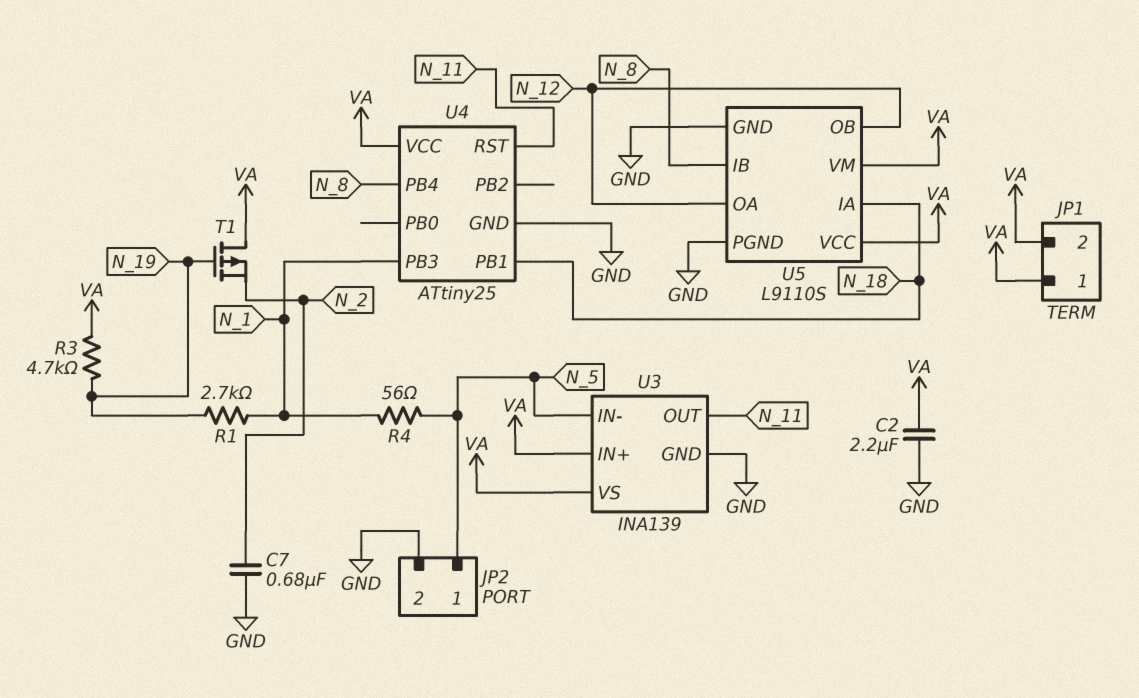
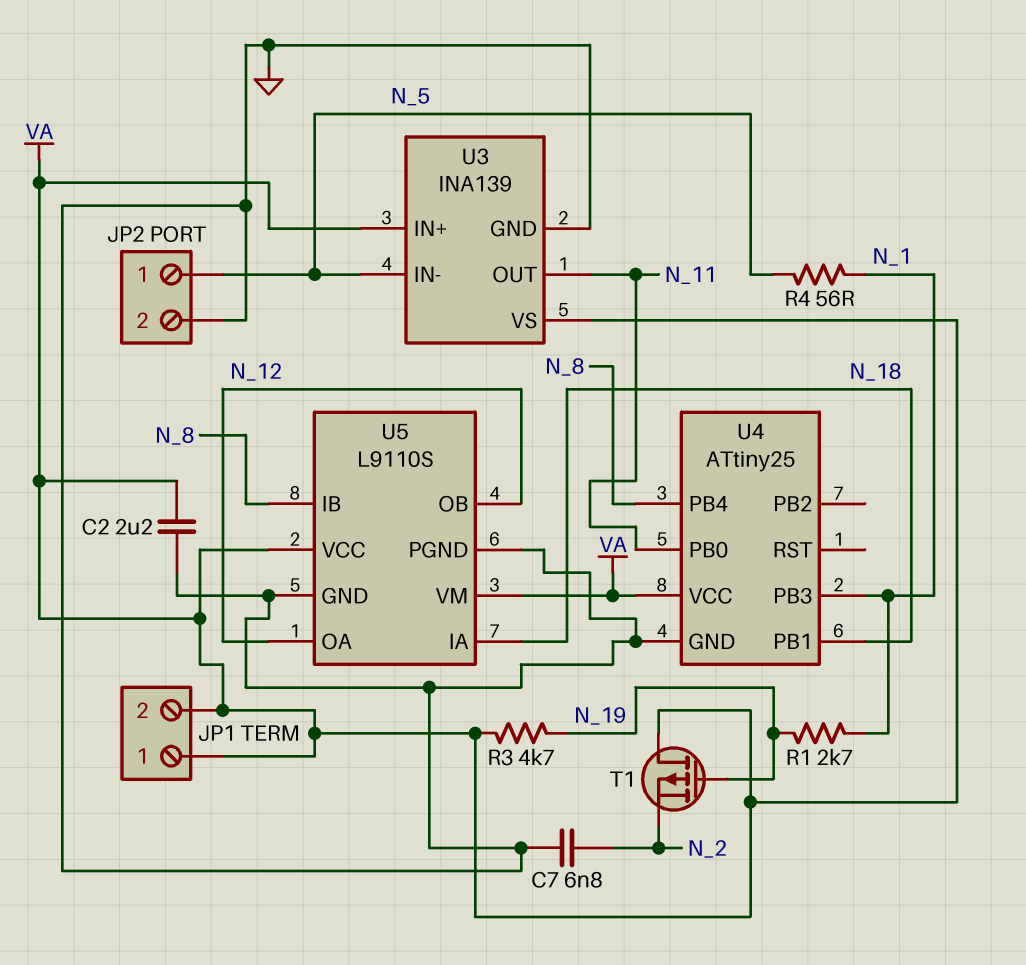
C7: 680nF (GND, N_2) -> 6.8nF (GND, N_2)
U4 pin PB0: none -> N_11
U4 pin RST: N_11 -> none

